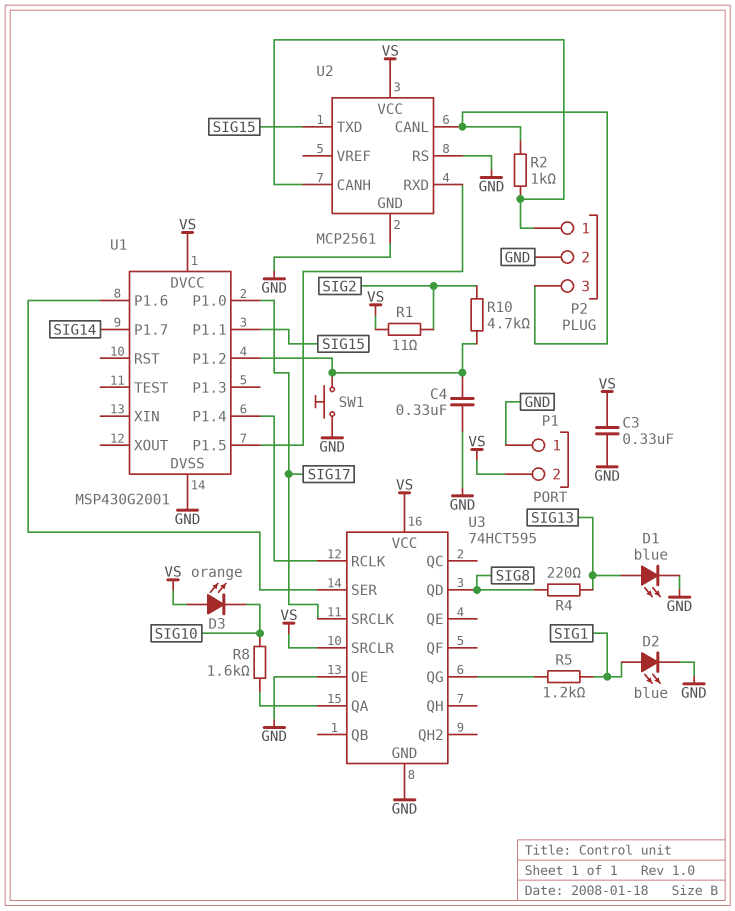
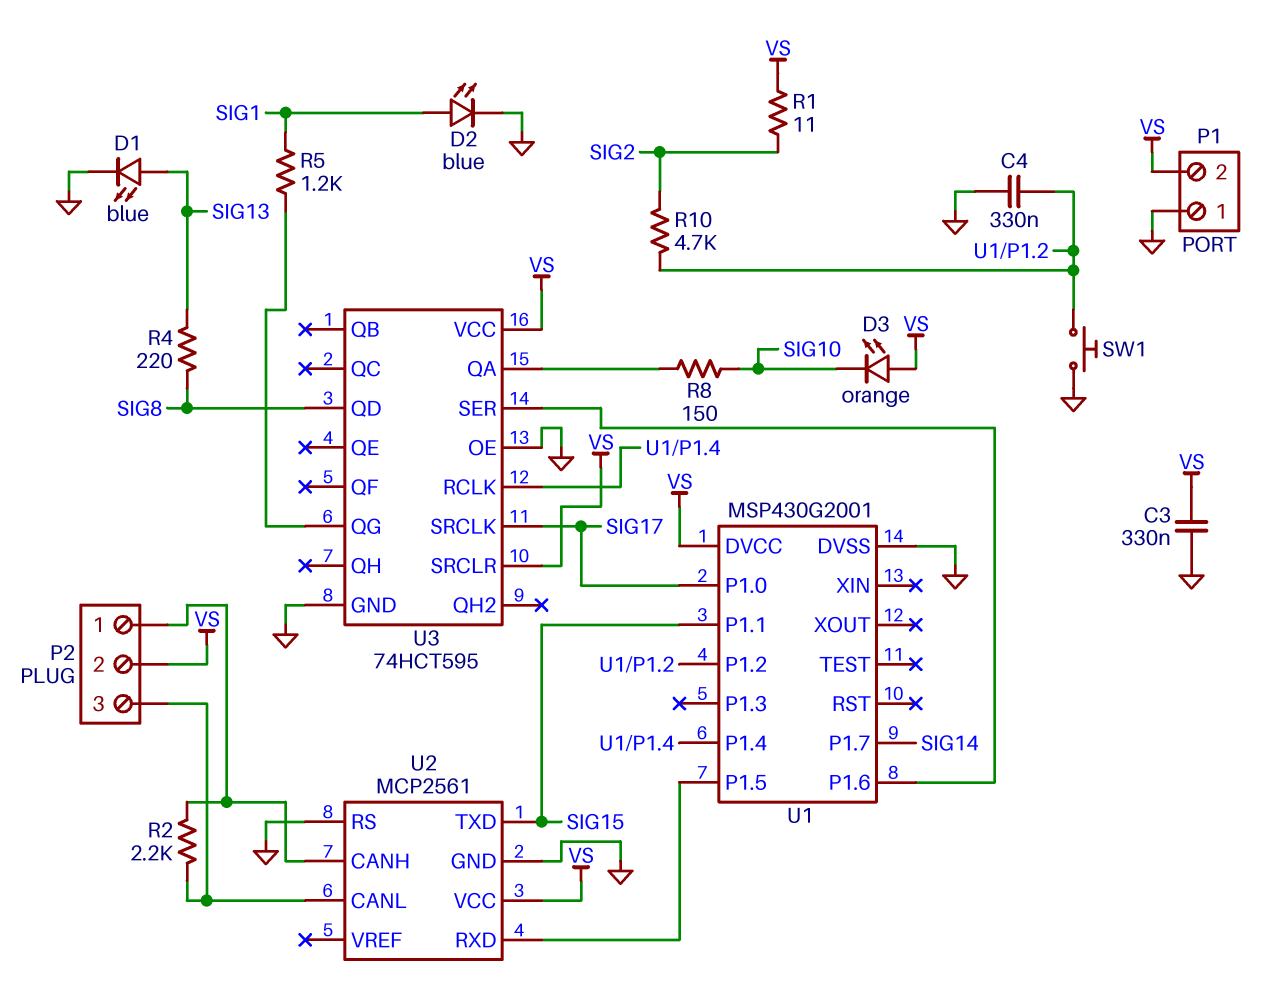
P2 pin 2: GND -> VS
R2: 1k (P2/1, P2/3) -> 2.2k (P2/1, P2/3)
R8: 1.6k (SIG10, U3/QA) -> 150 (SIG10, U3/QA)

